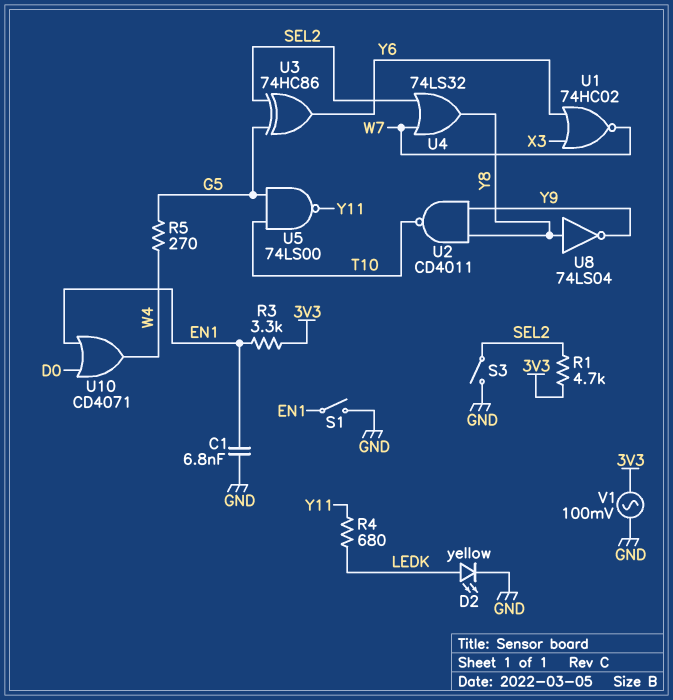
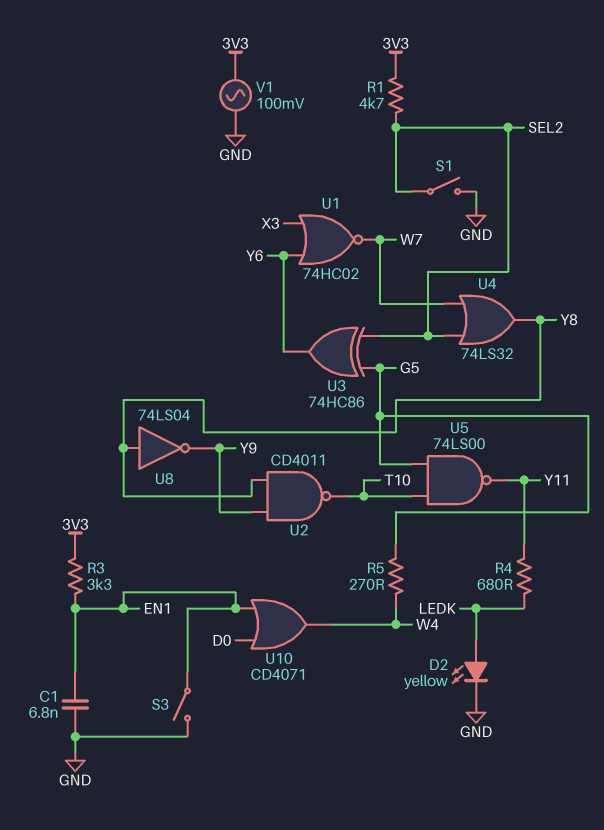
S1: switch (EN1, GND) -> switch (GND, SEL2)
S3: switch (GND, SEL2) -> switch (EN1, GND)

